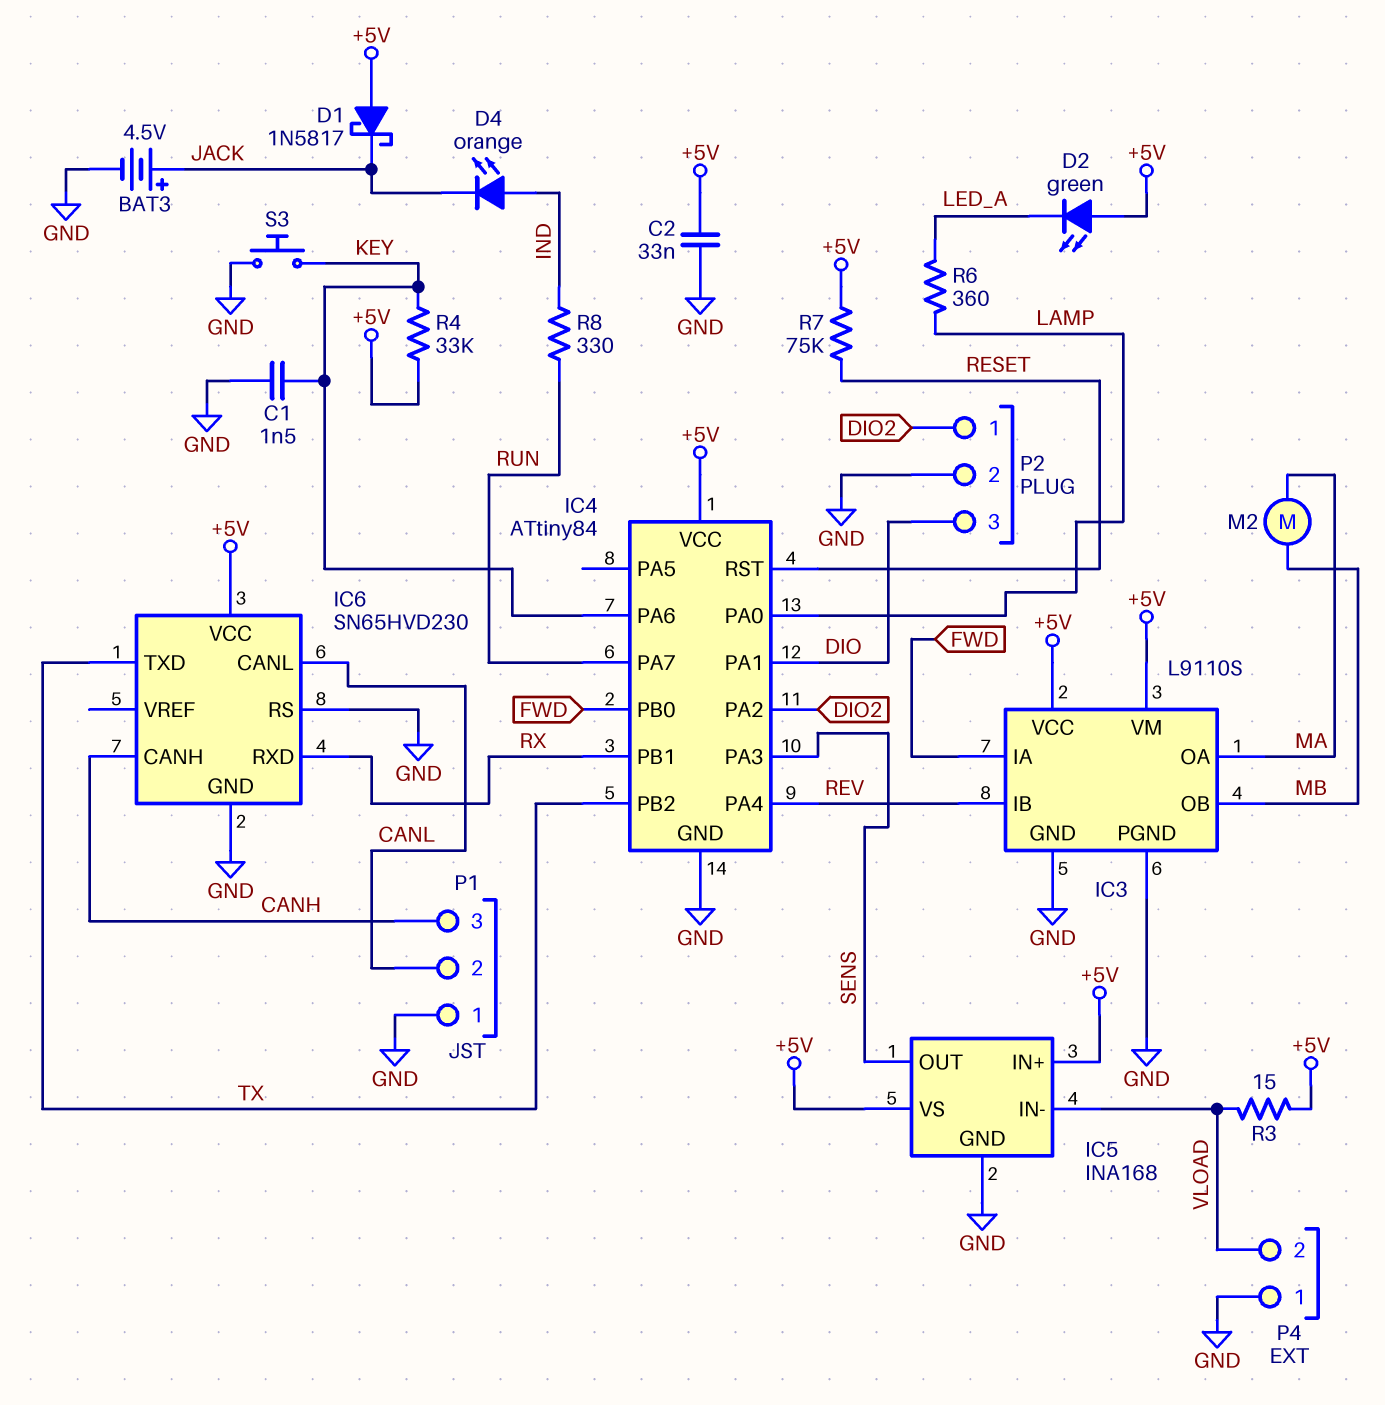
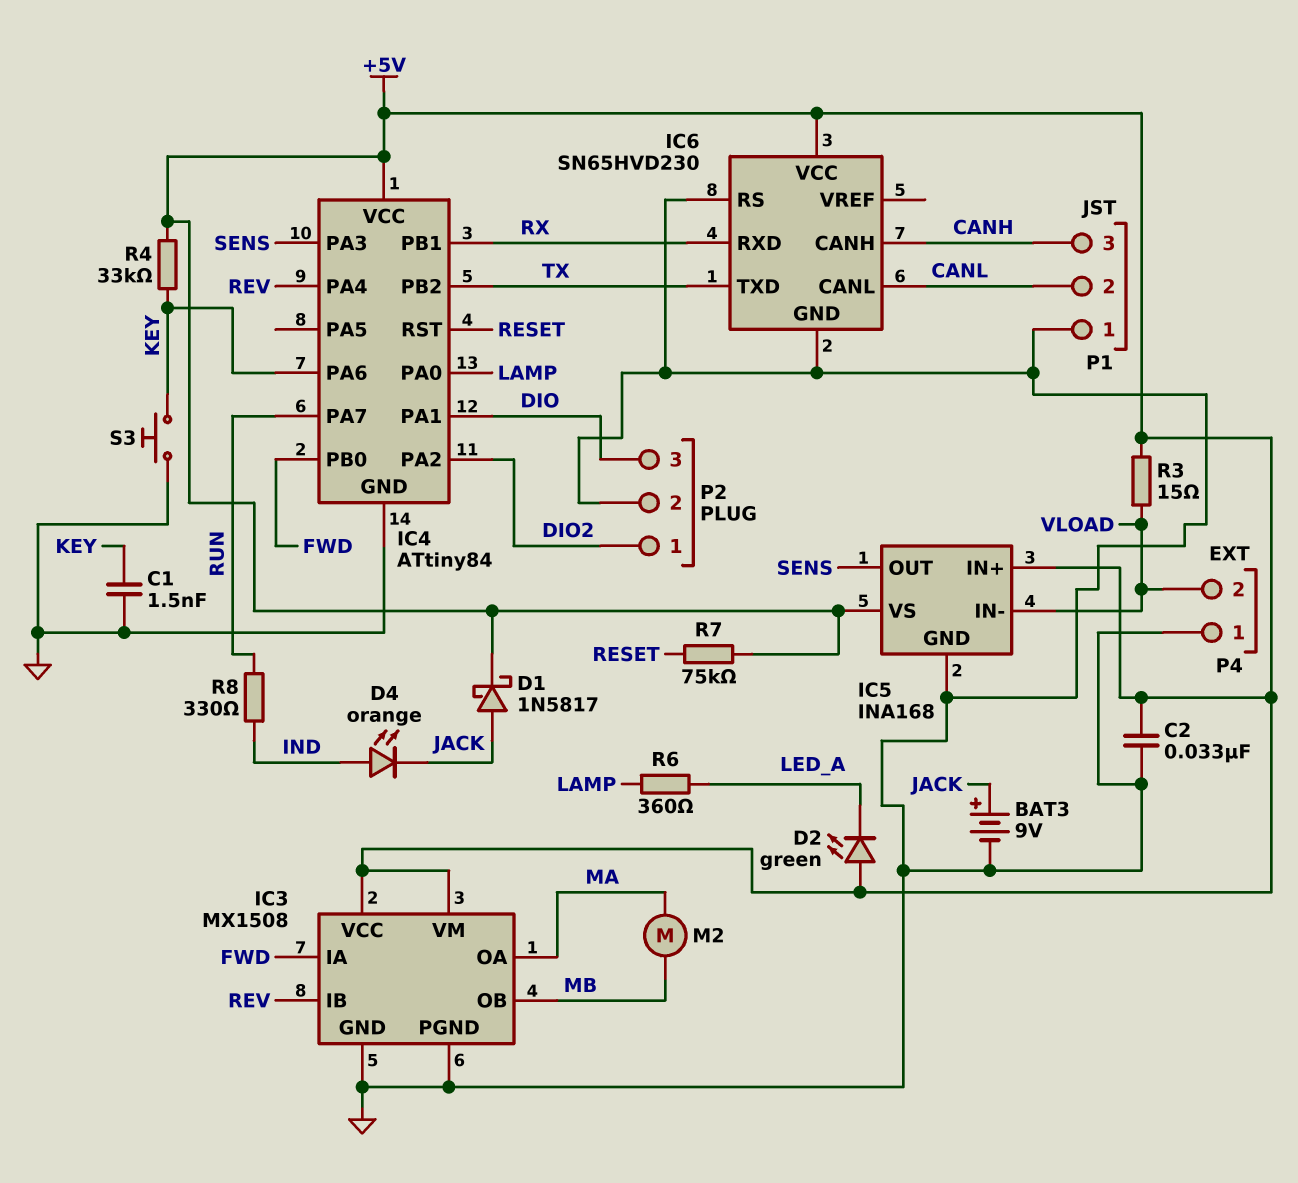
BAT3: 4.5V (plus JACK, minus GND) -> 9V (plus JACK, minus GND)
D1: schottky 1N5817 (A +5V, K JACK) -> schottky 1N5817 (A JACK, K +5V)
IC3: L9110S -> MX1508

